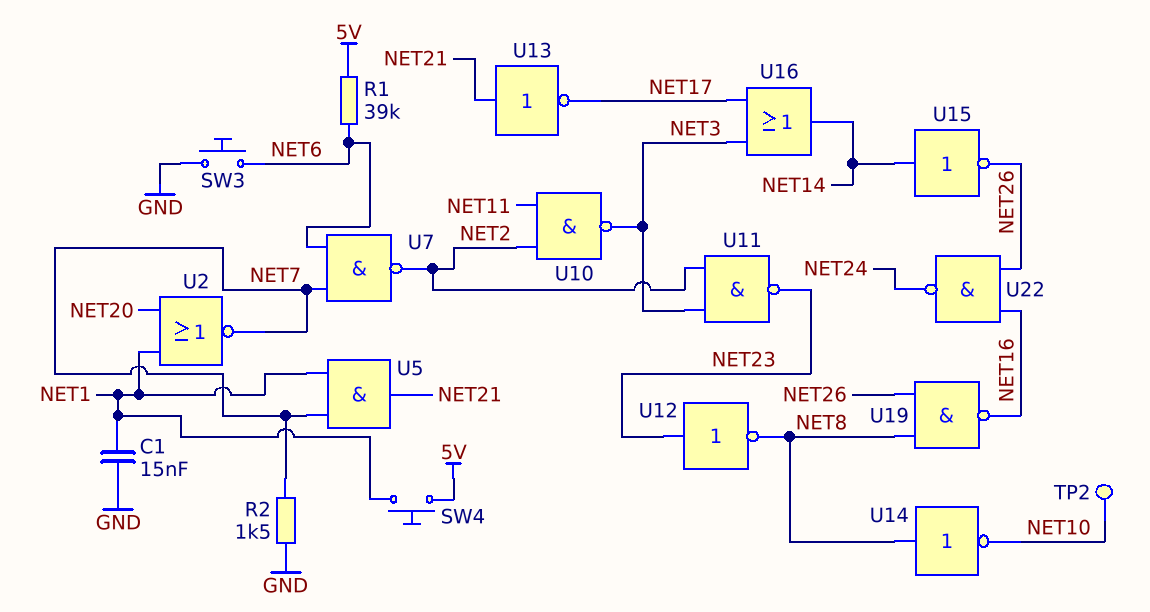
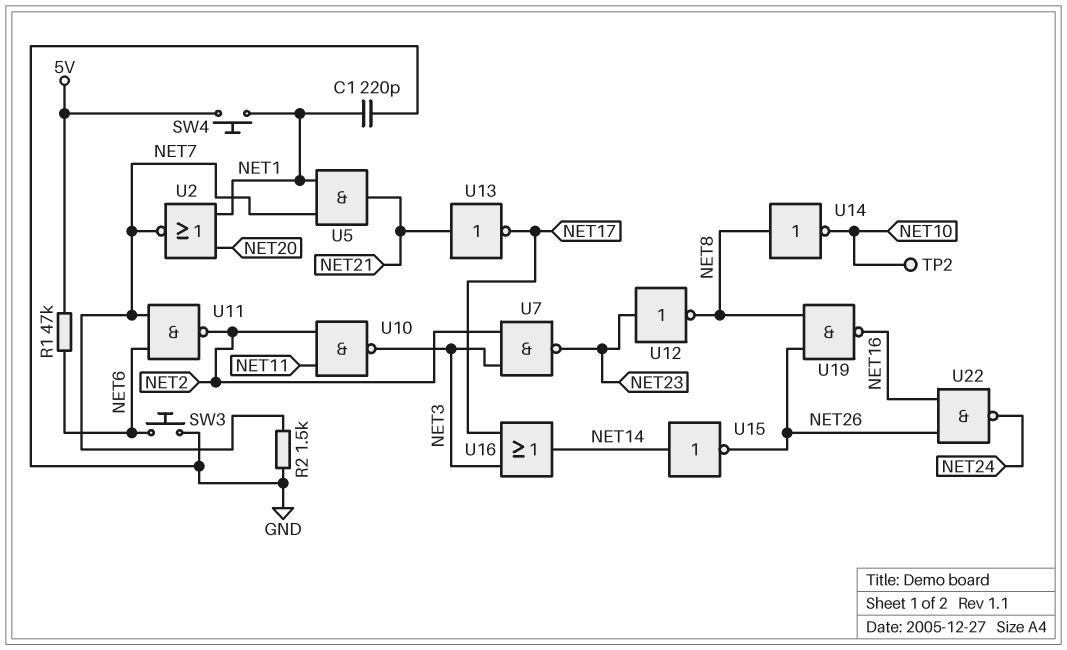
C1: 15nF (GND, NET1) -> 220pF (GND, NET1)
R1: 39k (5V, NET6) -> 47k (5V, NET6)
U7: NAND (in NET6, in NET7, out NET2) -> NAND (in NET2, in NET3, out NET23)
U11: NAND (in NET2, in NET3, out NET23) -> NAND (in NET6, in NET7, out NET2)

